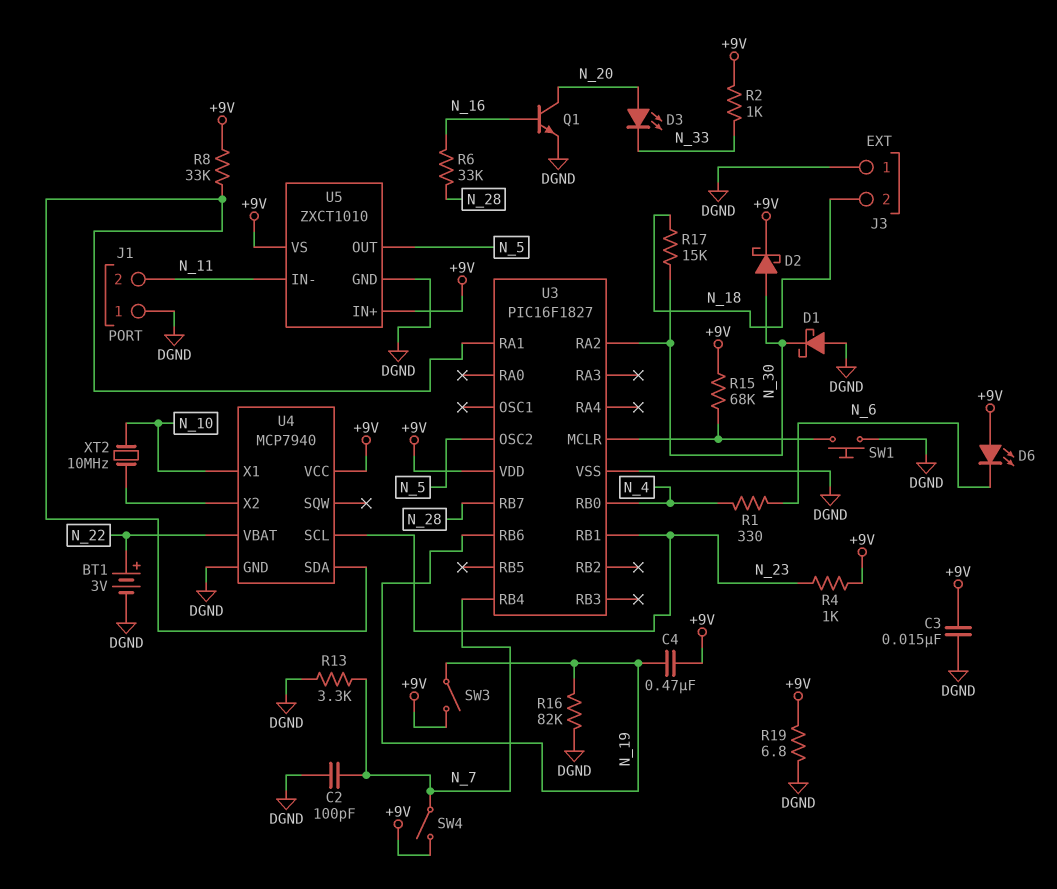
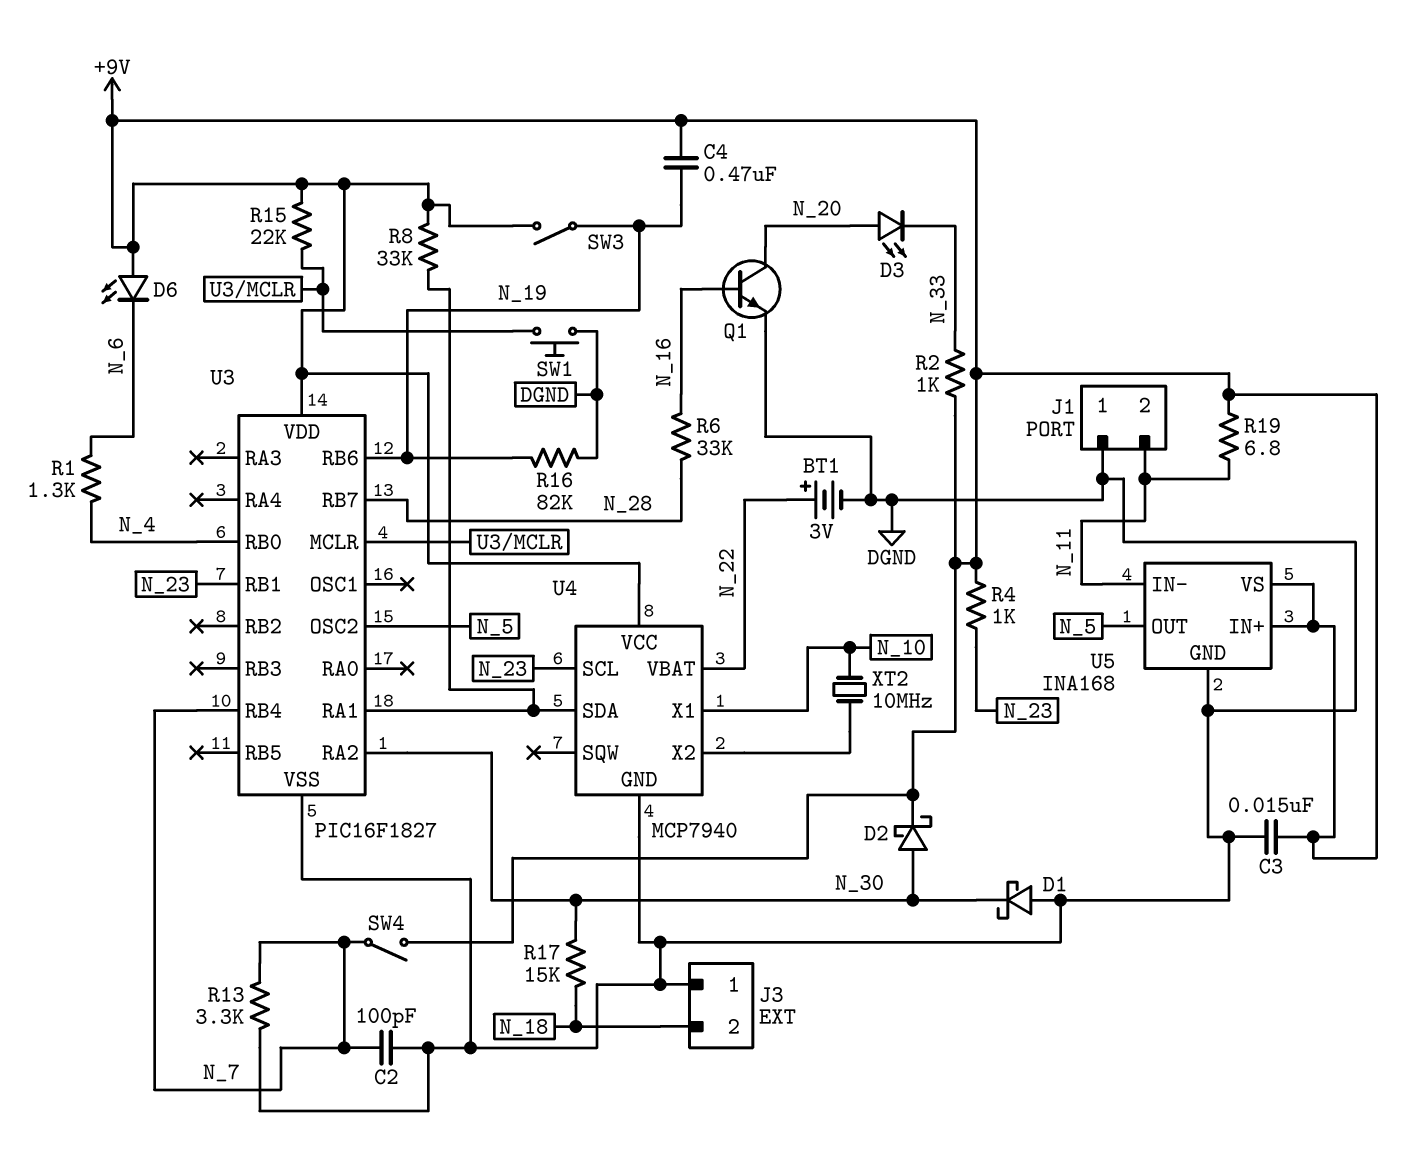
R1: 330 (N_4, N_6) -> 1.3k (N_4, N_6)
R15: 68k (+9V, U3/MCLR) -> 22k (+9V, U3/MCLR)
R19: 6.8 (+9V, DGND) -> 6.8 (+9V, N_11)
U5: ZXCT1010 -> INA168

